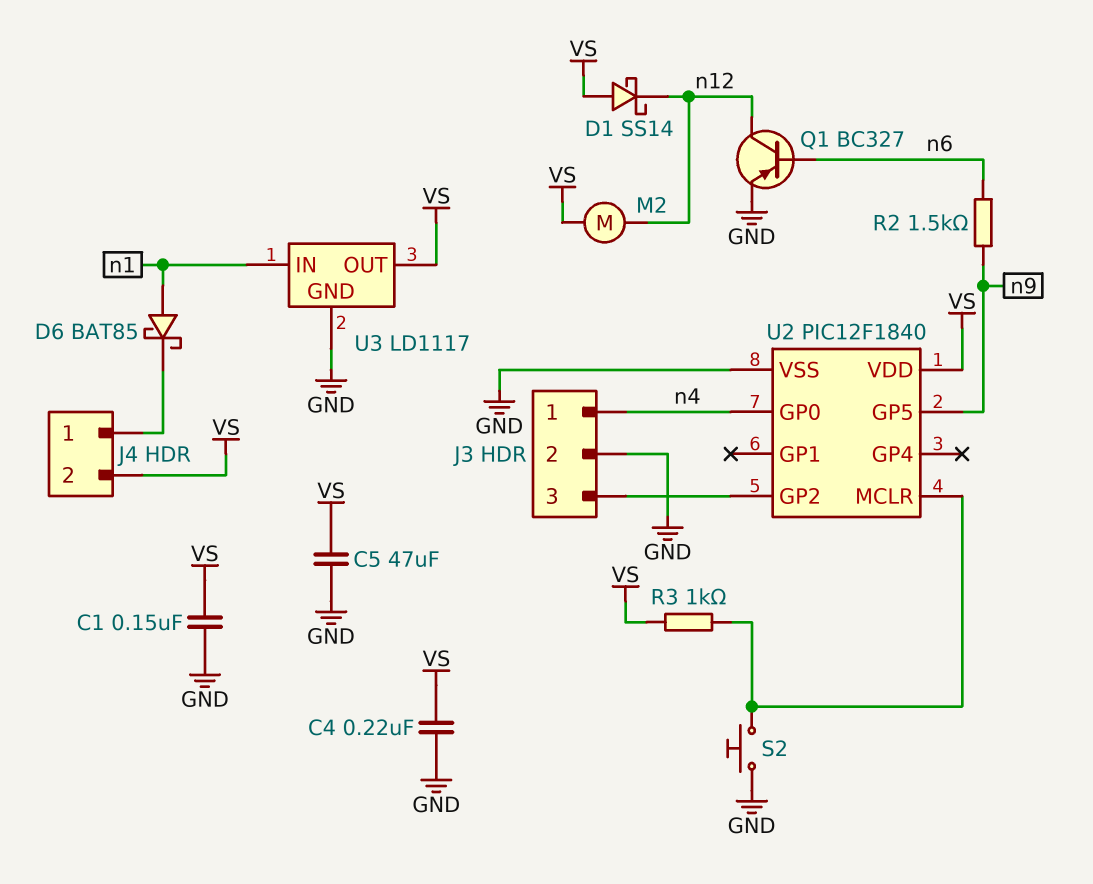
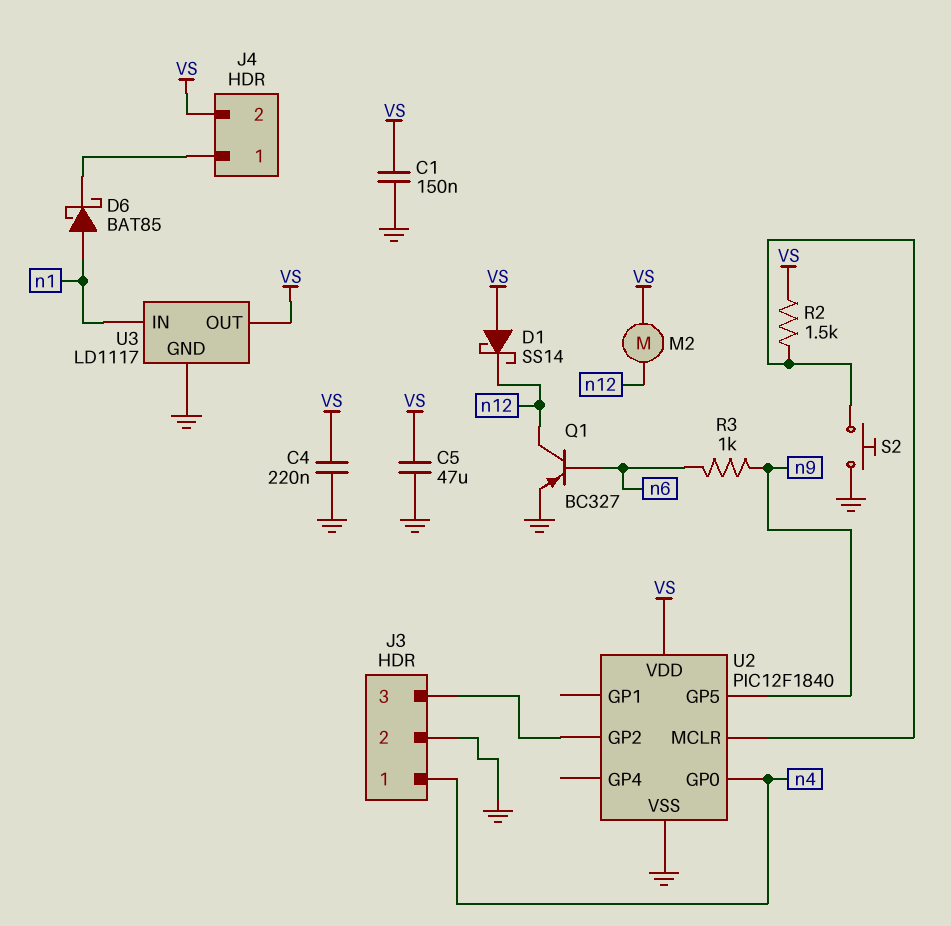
R2: 1.5k (n6, n9) -> 1.5k (U2/MCLR, VS)
R3: 1k (U2/MCLR, VS) -> 1k (n6, n9)

